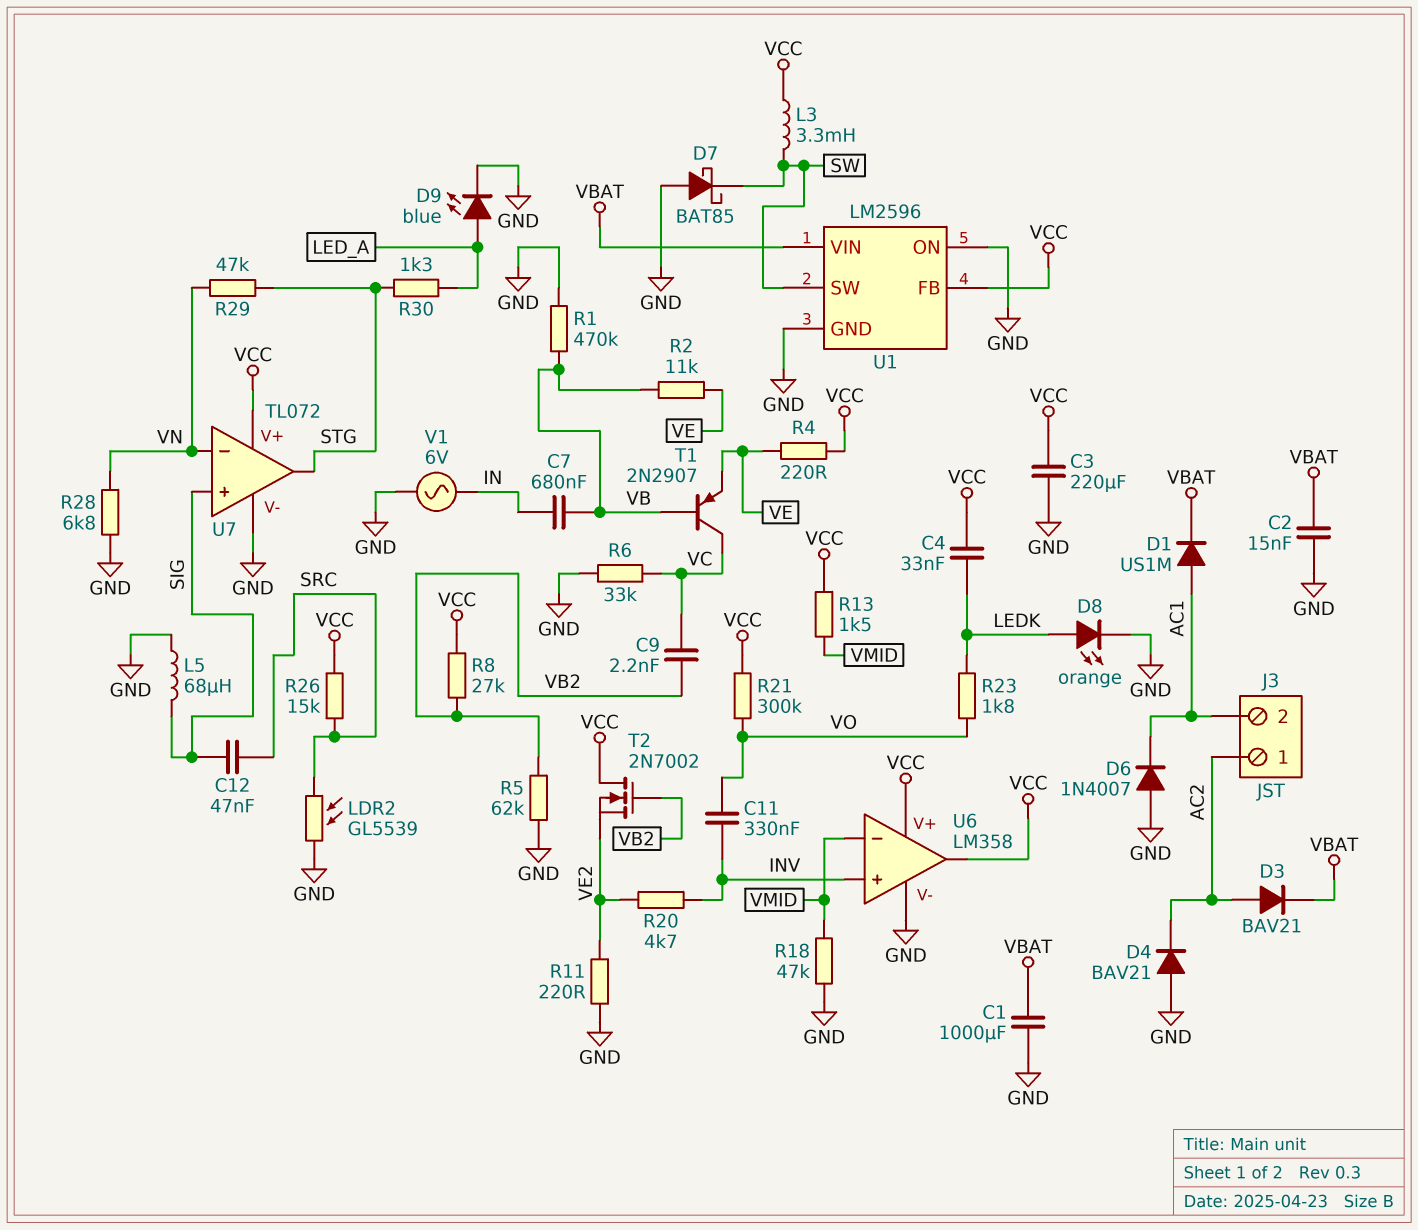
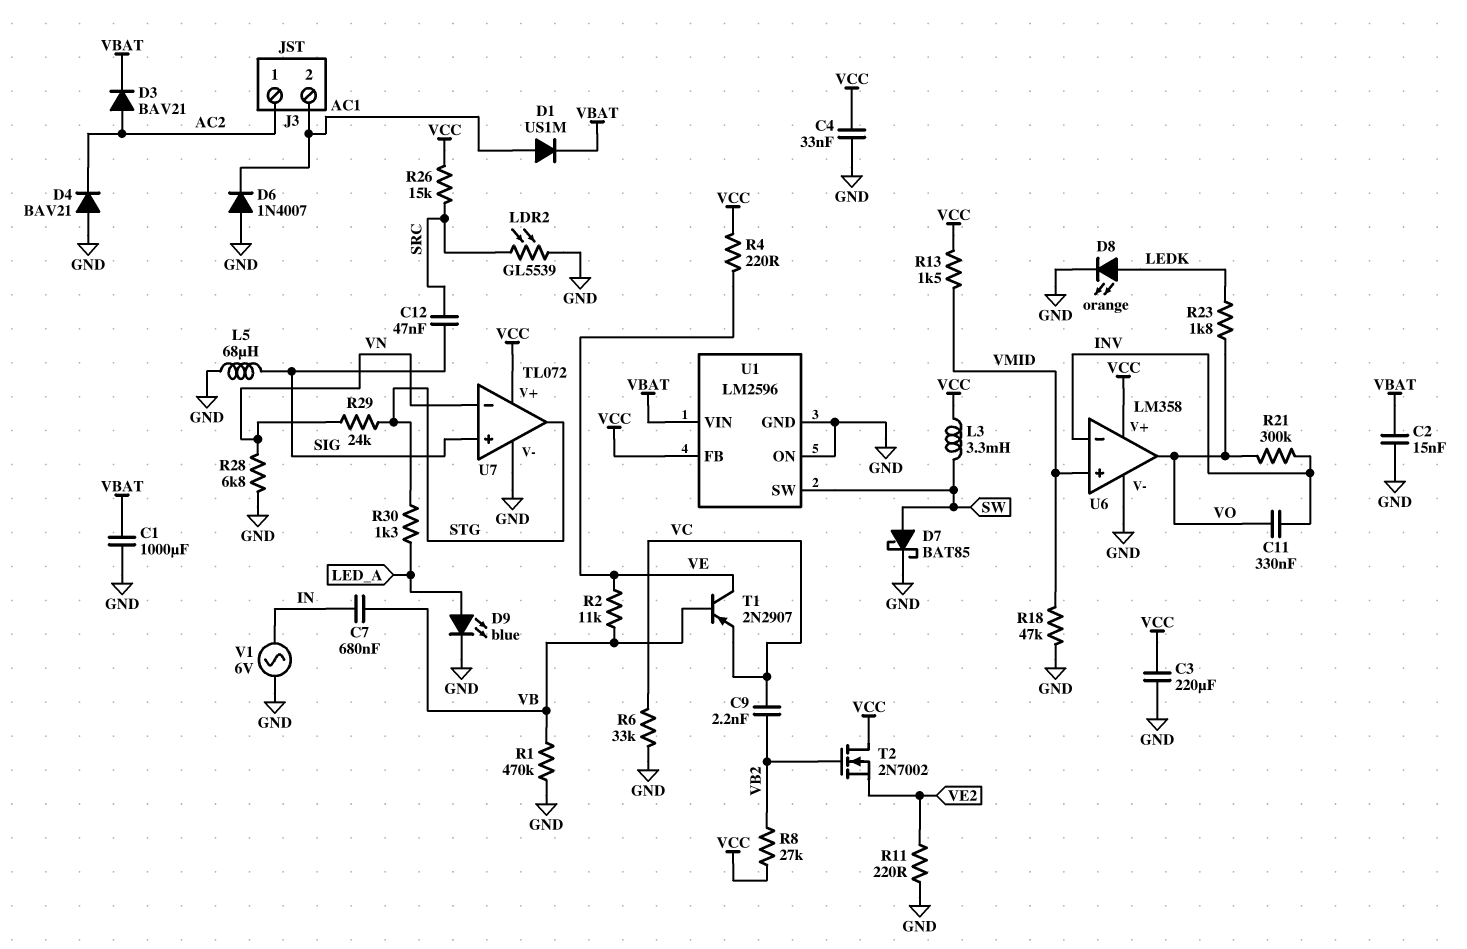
C4: 33nF (LEDK, VCC) -> 33nF (GND, VCC)
D7: schottky BAT85 (A GND, K SW) -> schottky BAT85 (A SW, K GND)
R5: 62k (GND, VB2) -> none
R20: 4.7k (INV, VE2) -> none
R21: 300k (VCC, VO) -> 300k (INV, VO)
R29: 47k (STG, VN) -> 24k (STG, VN)
T1: PNP 2N2907 (B VB, C VC, E VE) -> PNP 2N2907 (B VB, C VE, E VC)
U6 pin in+: INV -> VMID
U6 pin in-: VMID -> INV
U6 pin out: VCC -> VO

